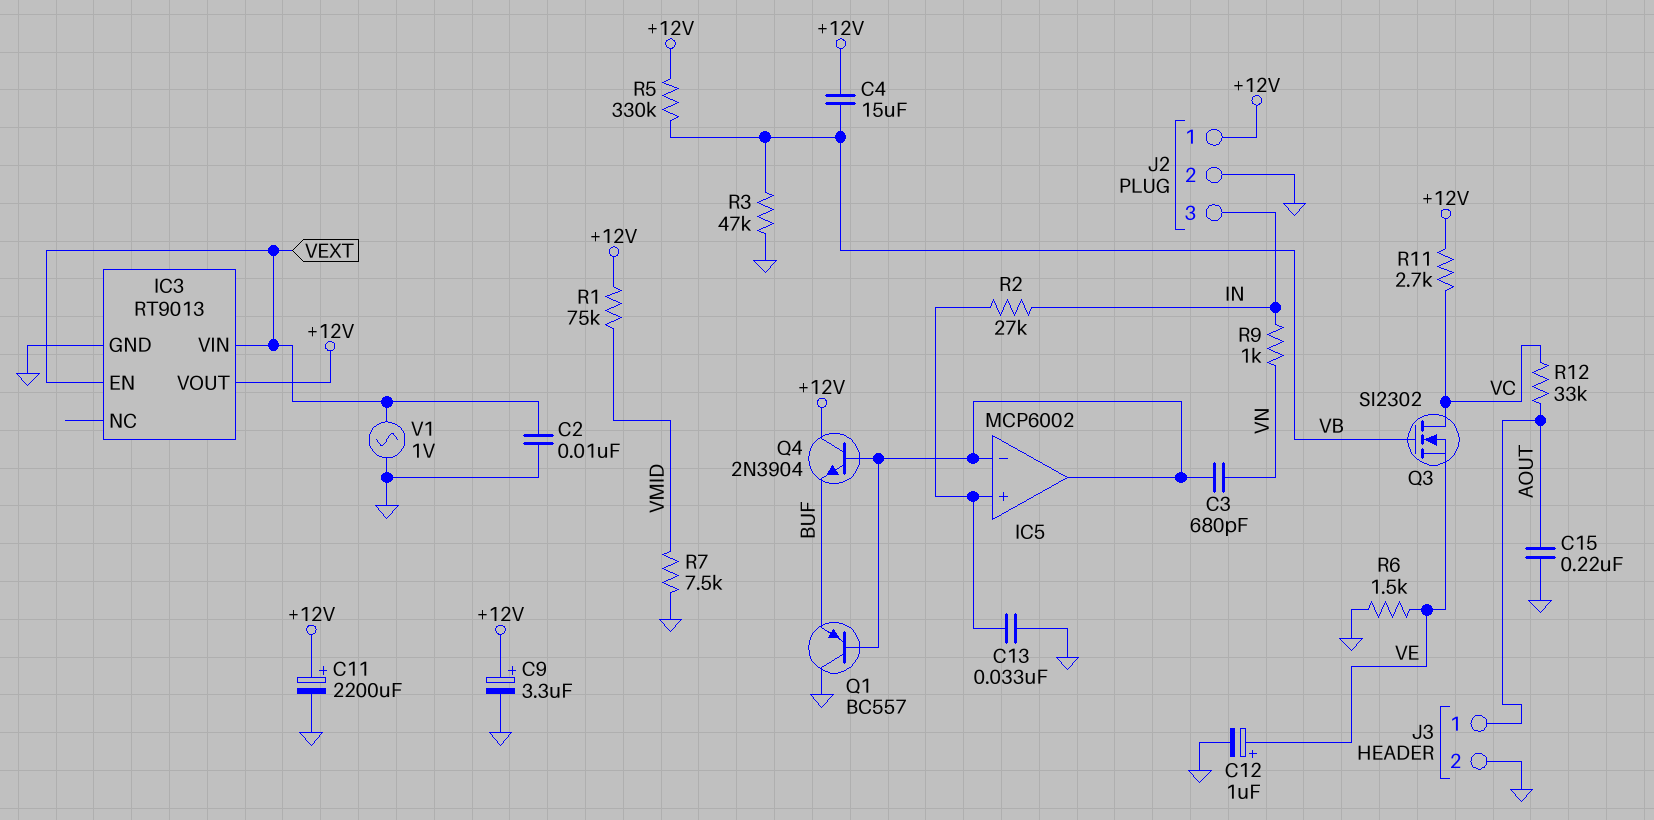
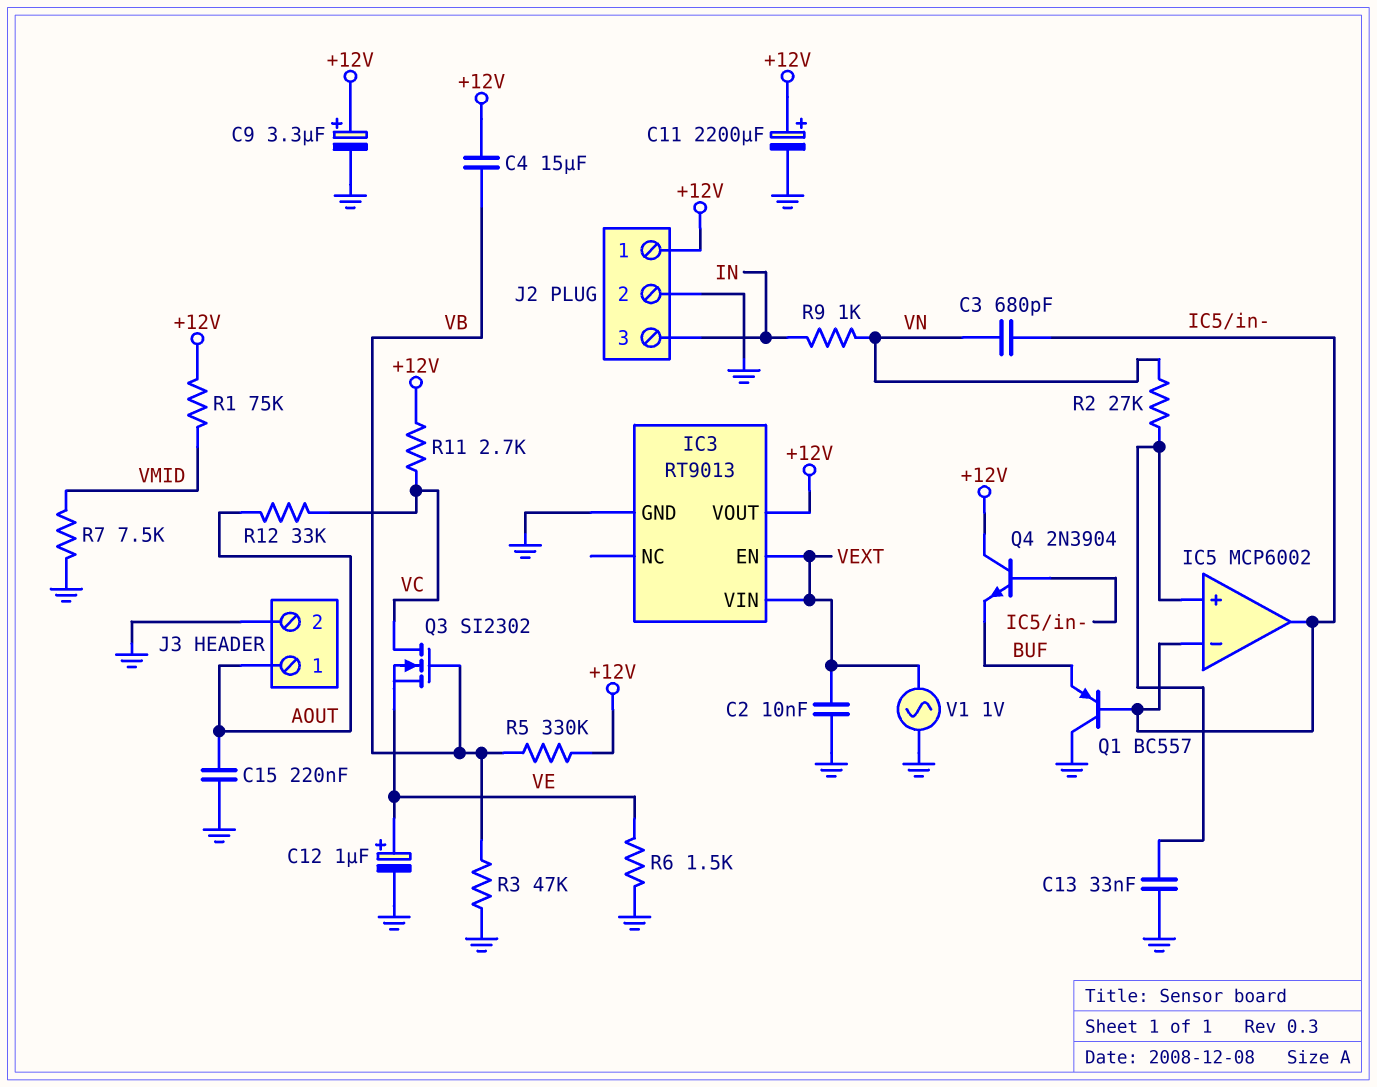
R2: 27k (IC5/in+, IN) -> 27k (IC5/in+, VN)

